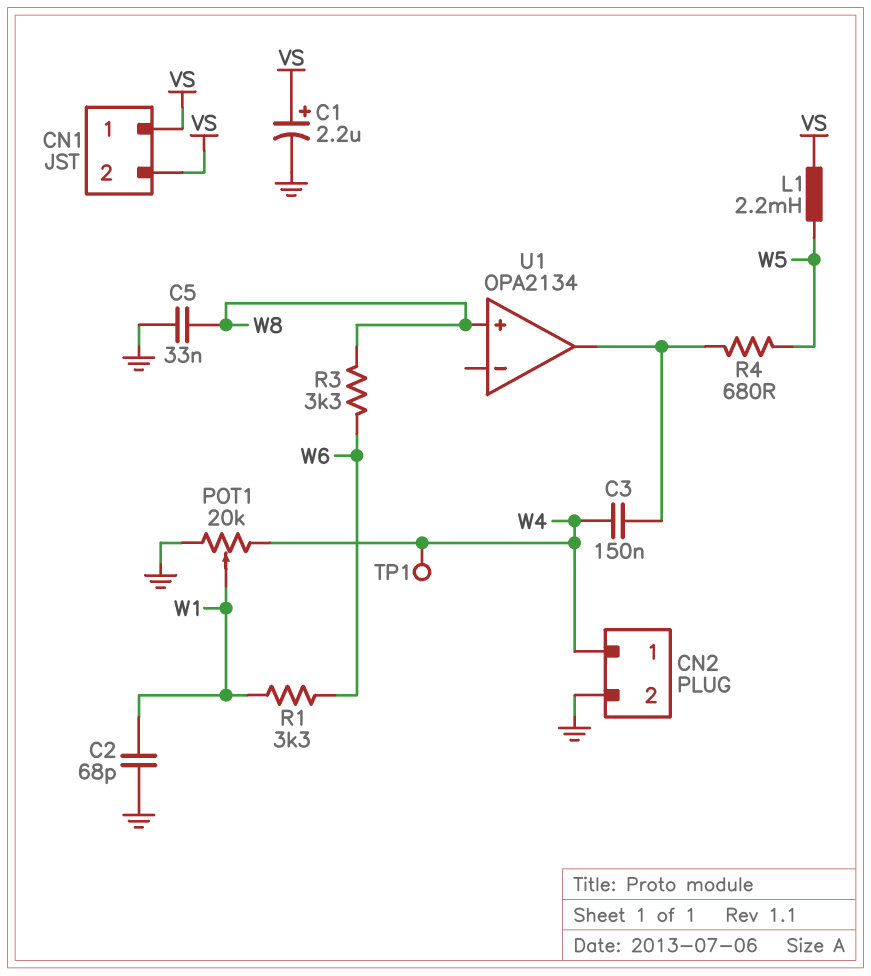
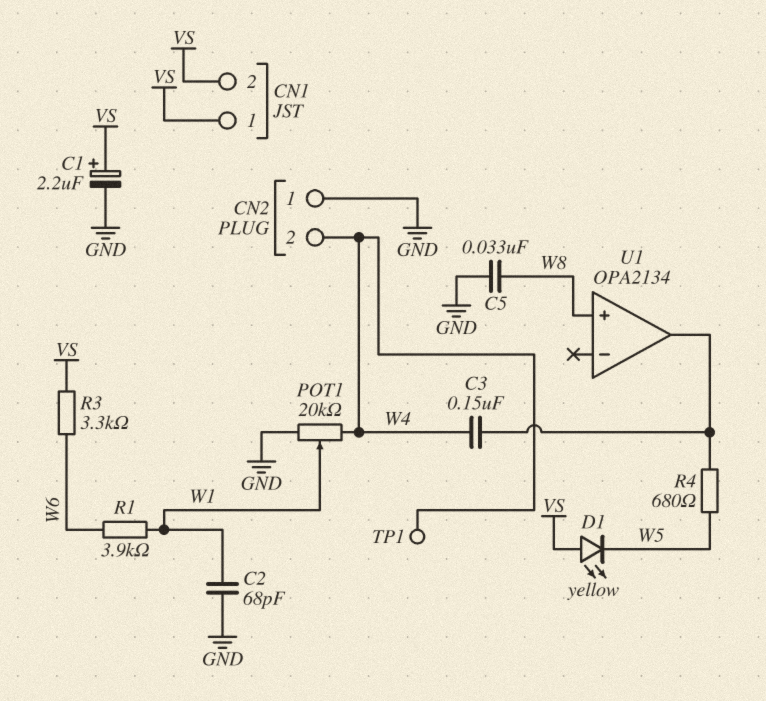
CN2 pin 1: W4 -> GND
CN2 pin 2: GND -> W4
D1: none -> LED yellow (A VS, K W5)
L1: 2.2mH (VS, W5) -> none
R1: 3.3k (W1, W6) -> 3.9k (W1, W6)
R3: 3.3k (W6, W8) -> 3.3k (VS, W6)

